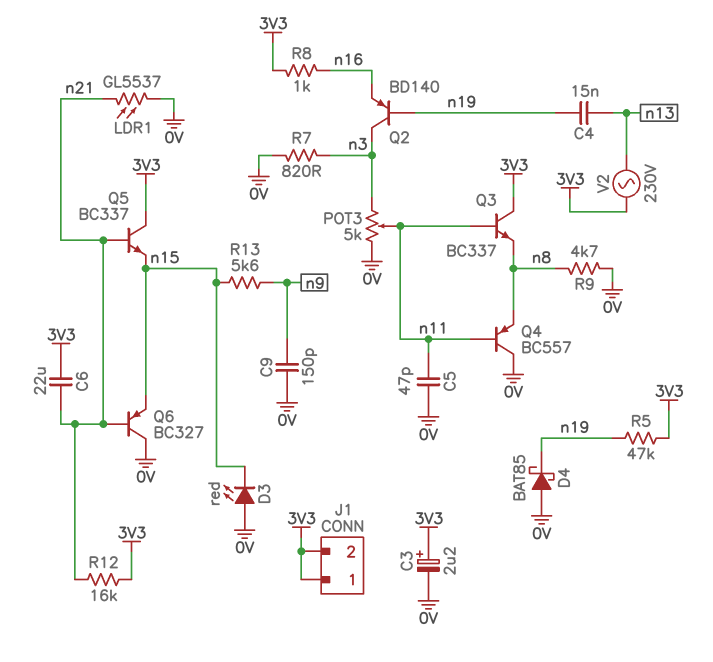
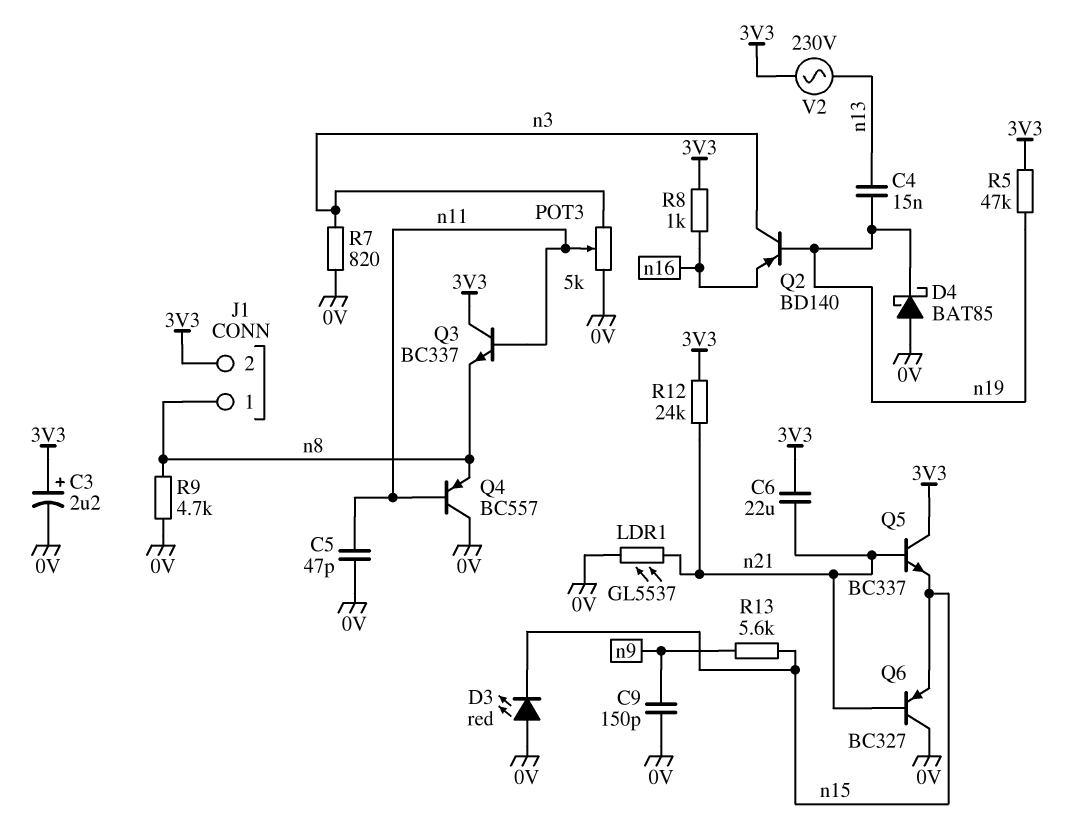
J1 pin 1: 3V3 -> n8
R12: 16k (3V3, n21) -> 24k (3V3, n21)

